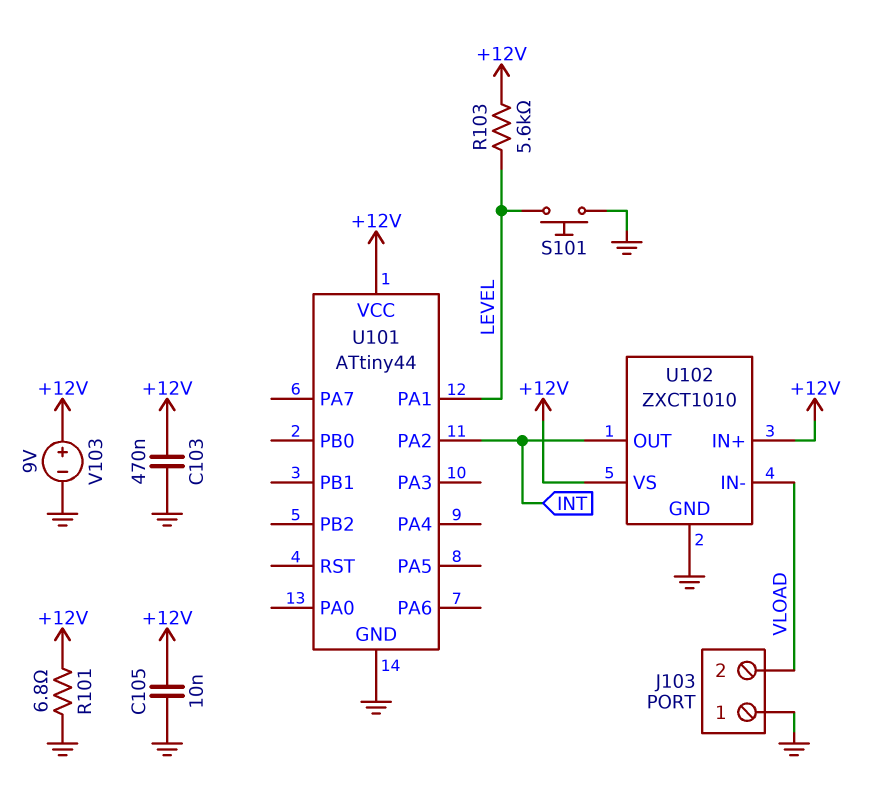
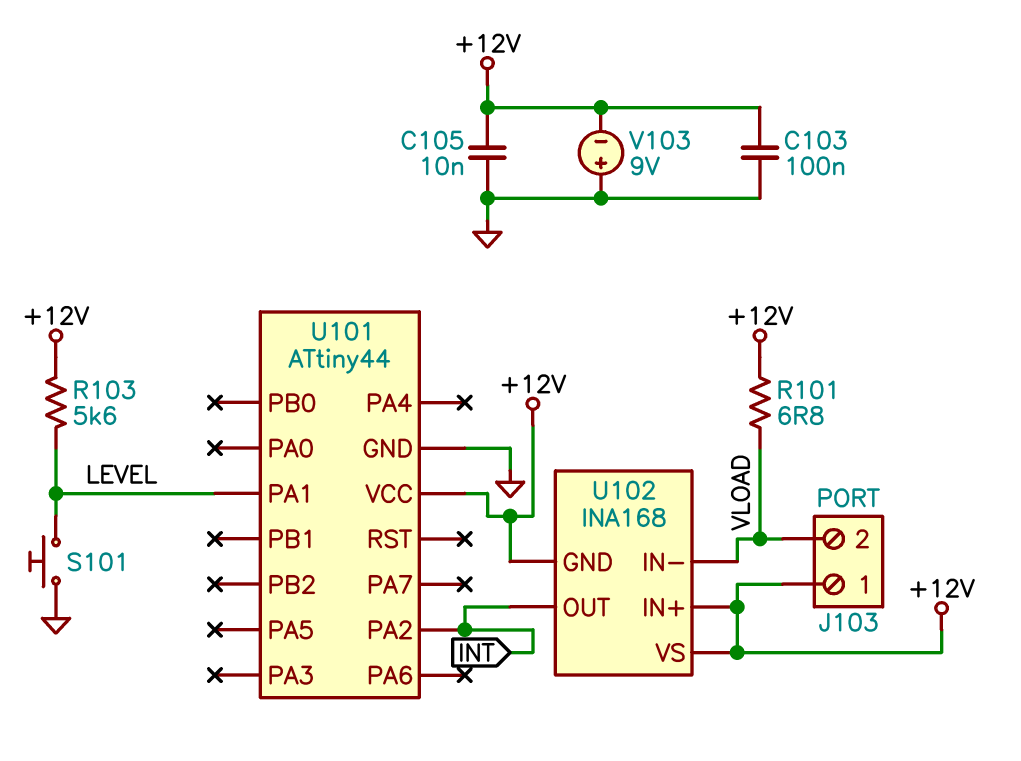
C103: 470nF (+12V, GND) -> 100nF (+12V, GND)
J103 pin 1: GND -> +12V
R101: 6.8 (+12V, GND) -> 6.8 (+12V, VLOAD)
U102: ZXCT1010 -> INA168
U102 pin GND: GND -> +12V
V103: 9V (plus +12V, minus GND) -> 9V (plus GND, minus +12V)

